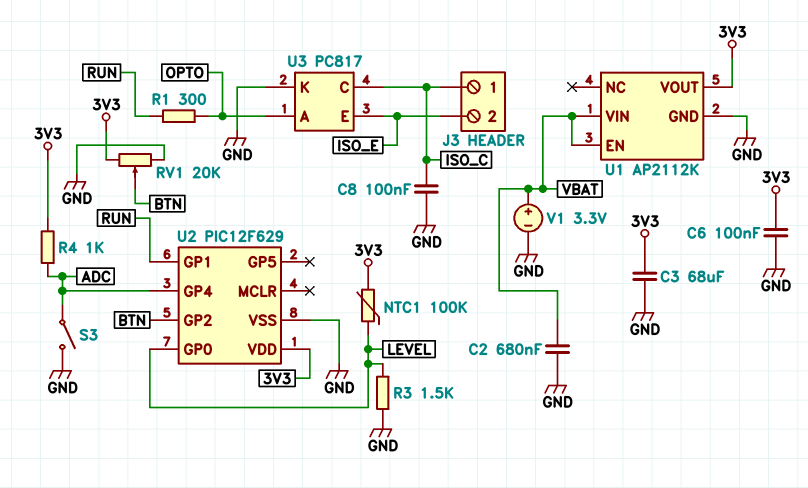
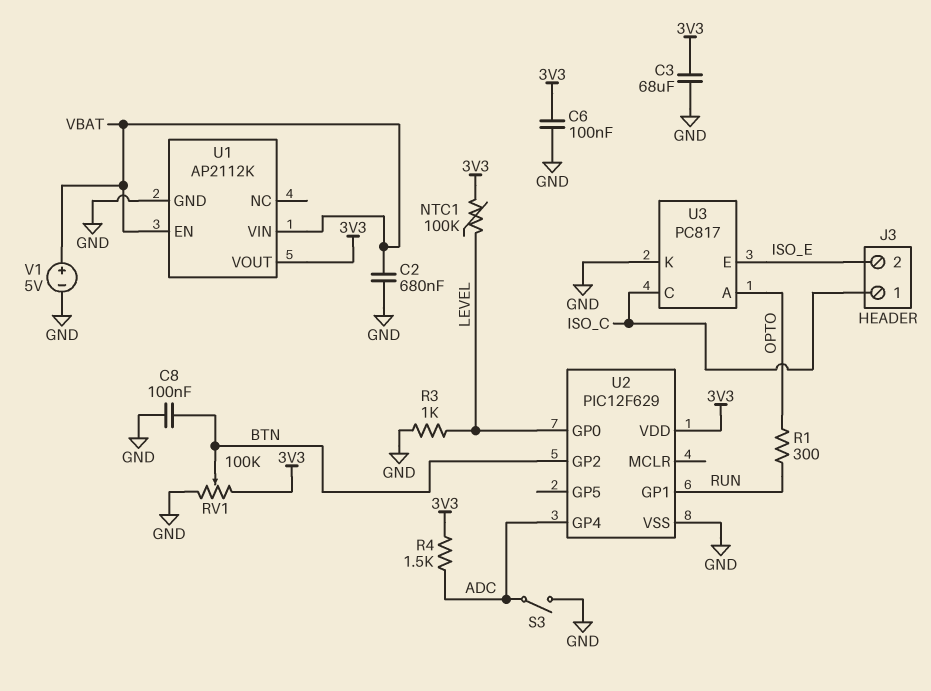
C8: 100nF (GND, ISO_C) -> 100nF (BTN, GND)
R3: 1.5k (GND, LEVEL) -> 1k (GND, LEVEL)
R4: 1k (3V3, ADC) -> 1.5k (3V3, ADC)
RV1: 20k (3V3, GND, wiper BTN) -> 100k (3V3, GND, wiper BTN)
V1: 3.3V (plus VBAT, minus GND) -> 5V (plus VBAT, minus GND)

